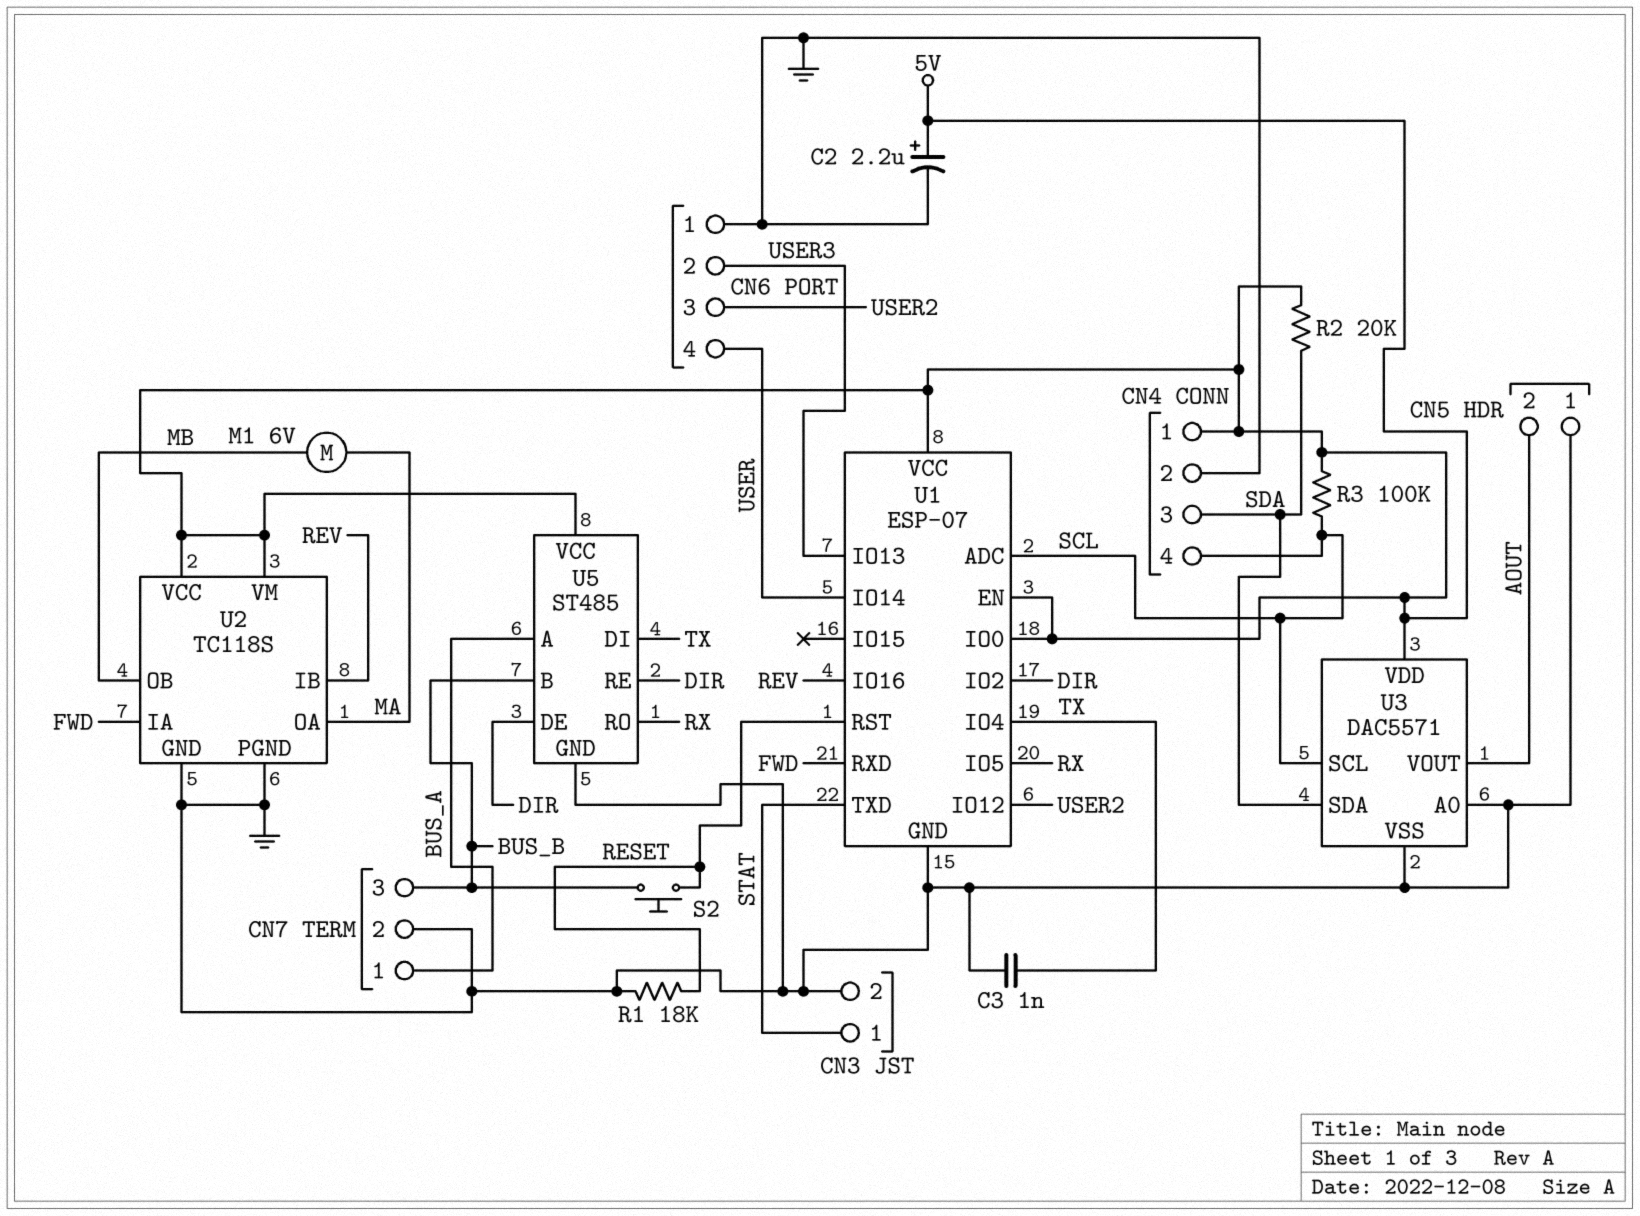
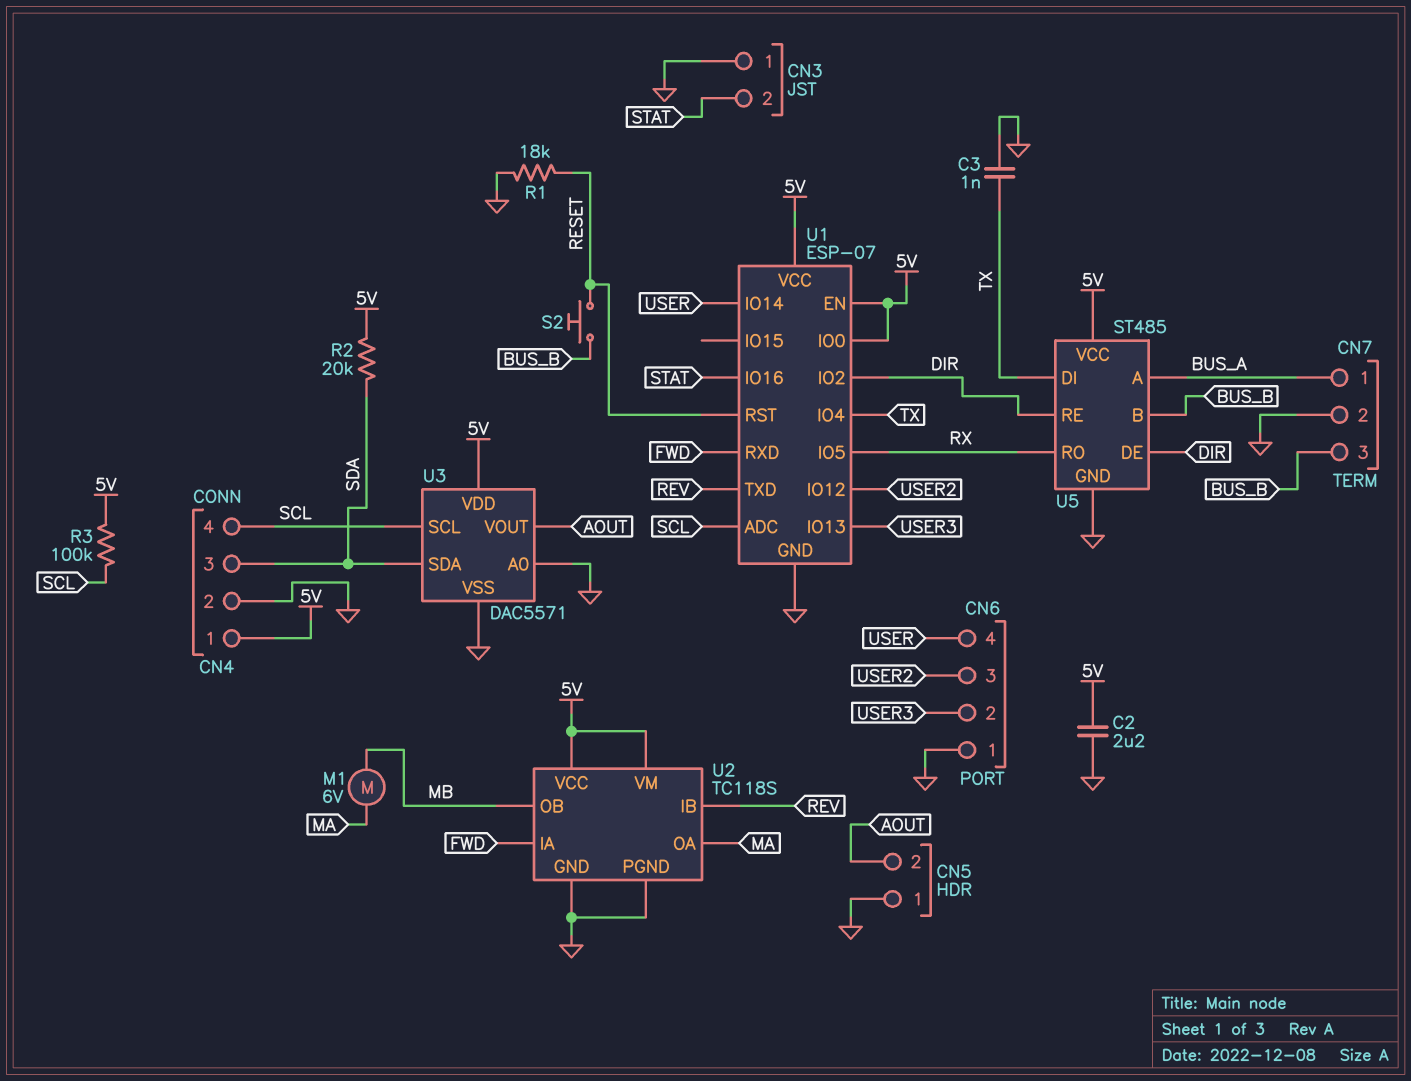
C2: 2.2uF (plus 5V, minus GND) -> 2.2uF (5V, GND)
CN3 pin 1: STAT -> GND
CN3 pin 2: GND -> STAT
U1 pin IO16: REV -> STAT
U1 pin TXD: STAT -> REV

